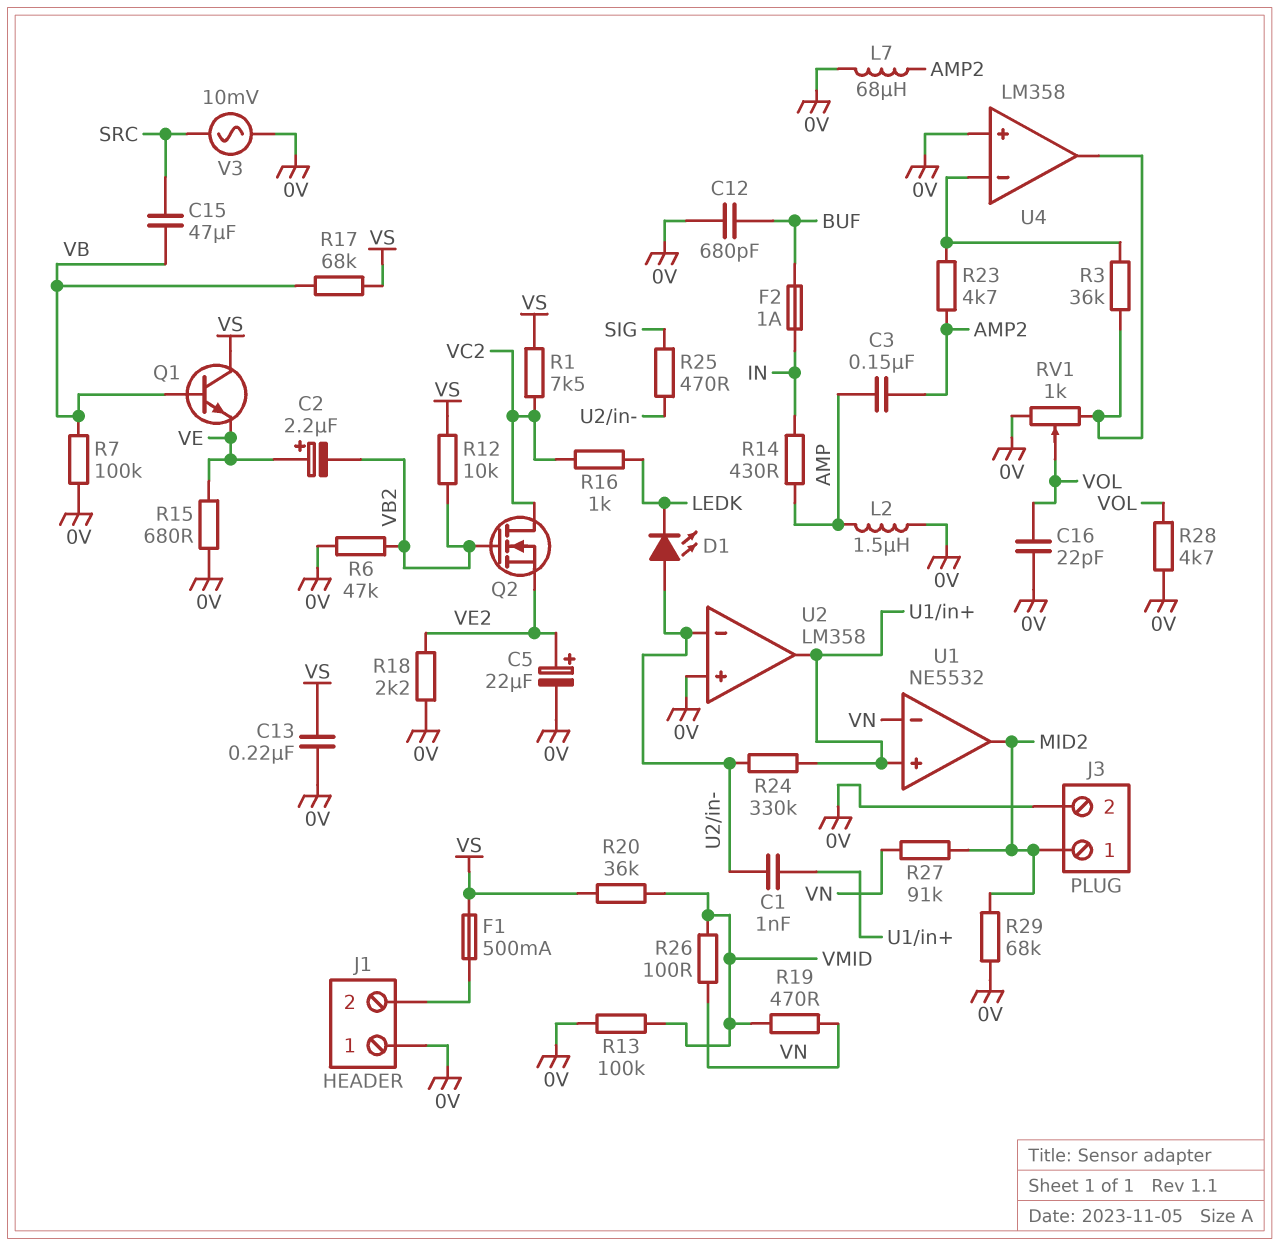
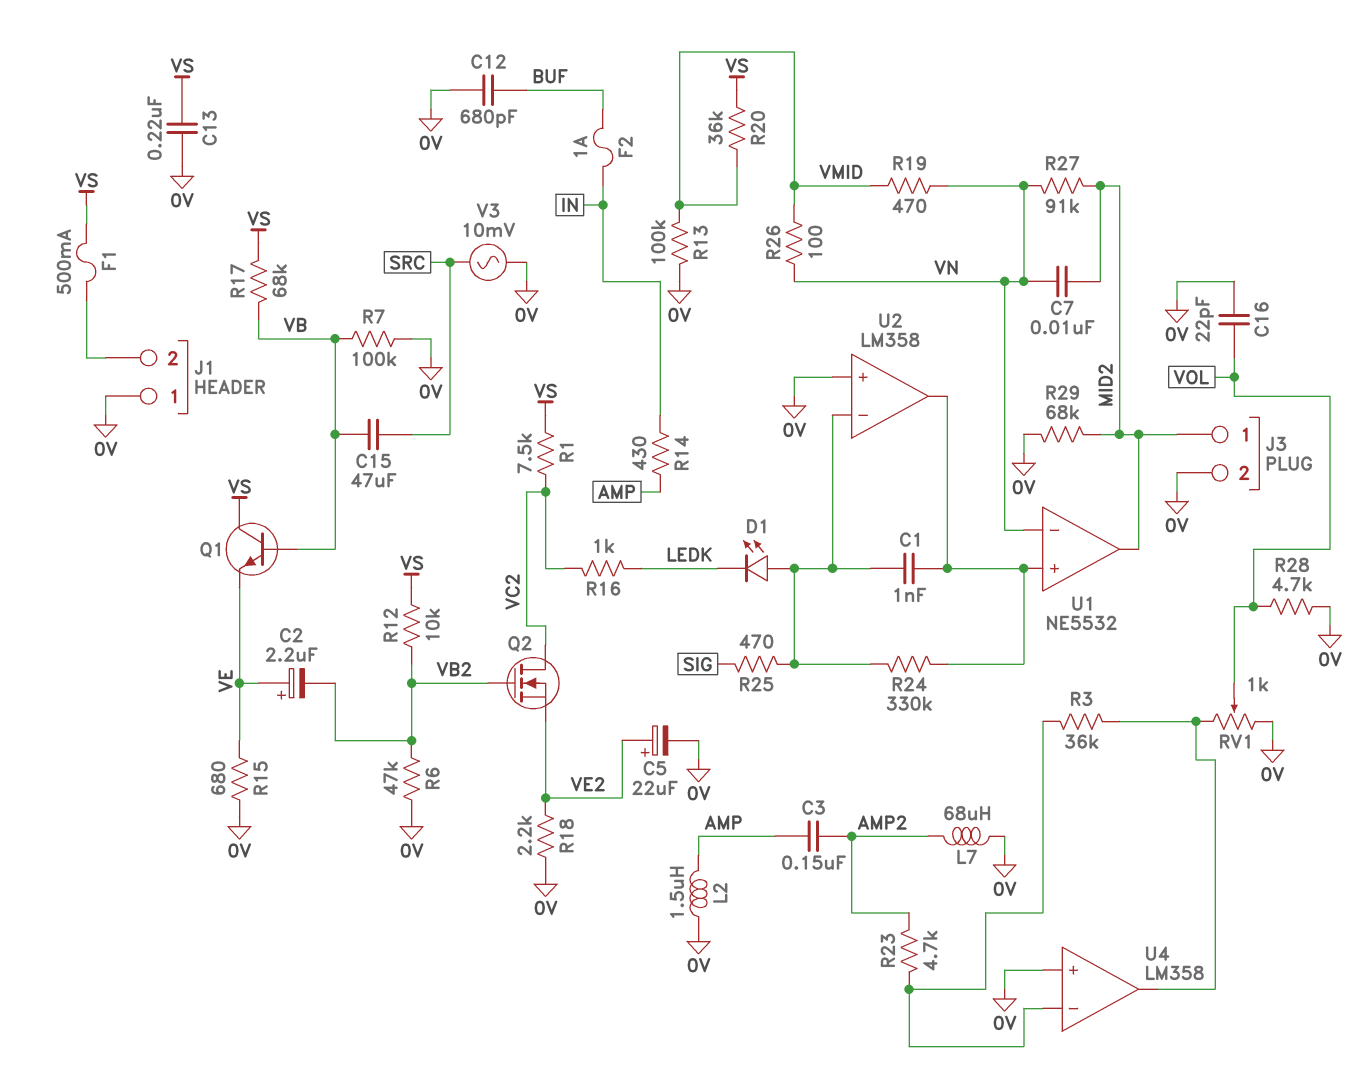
C7: none -> 10nF (MID2, VN)

